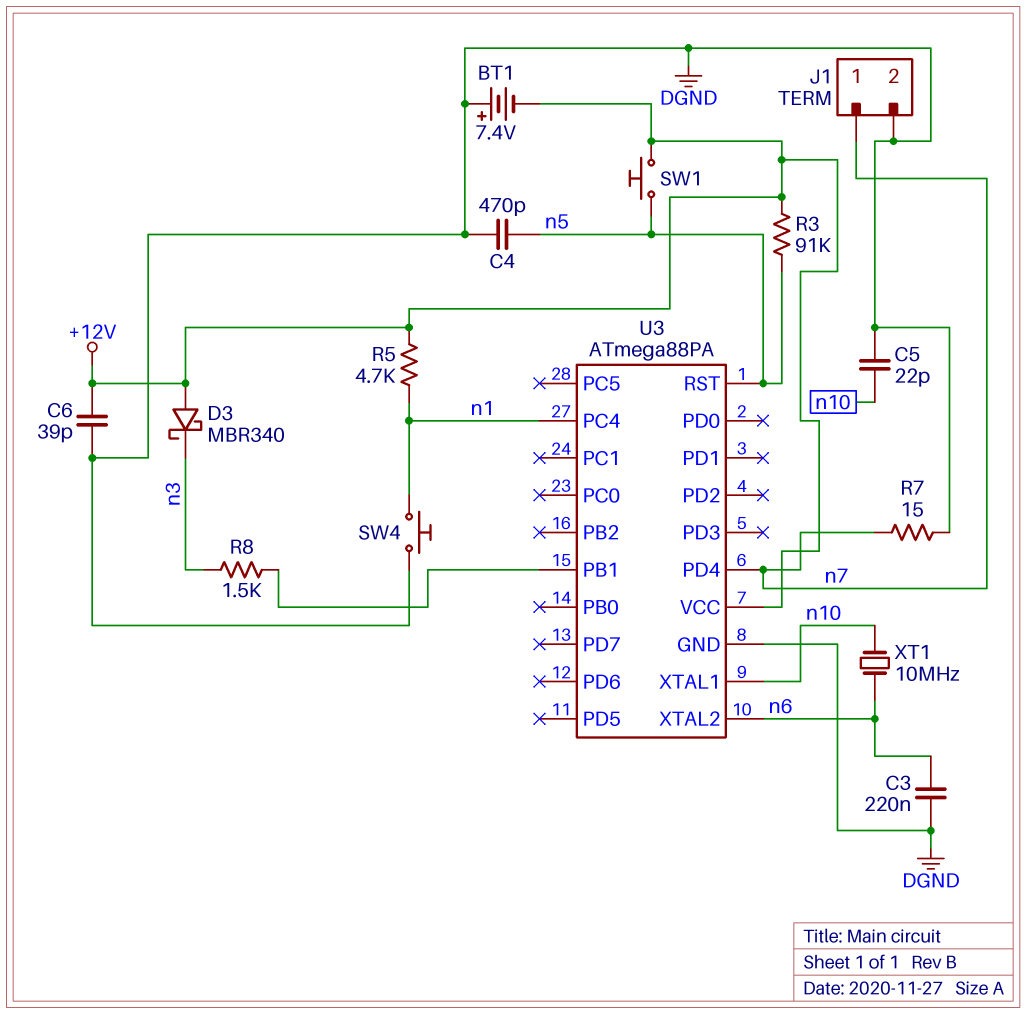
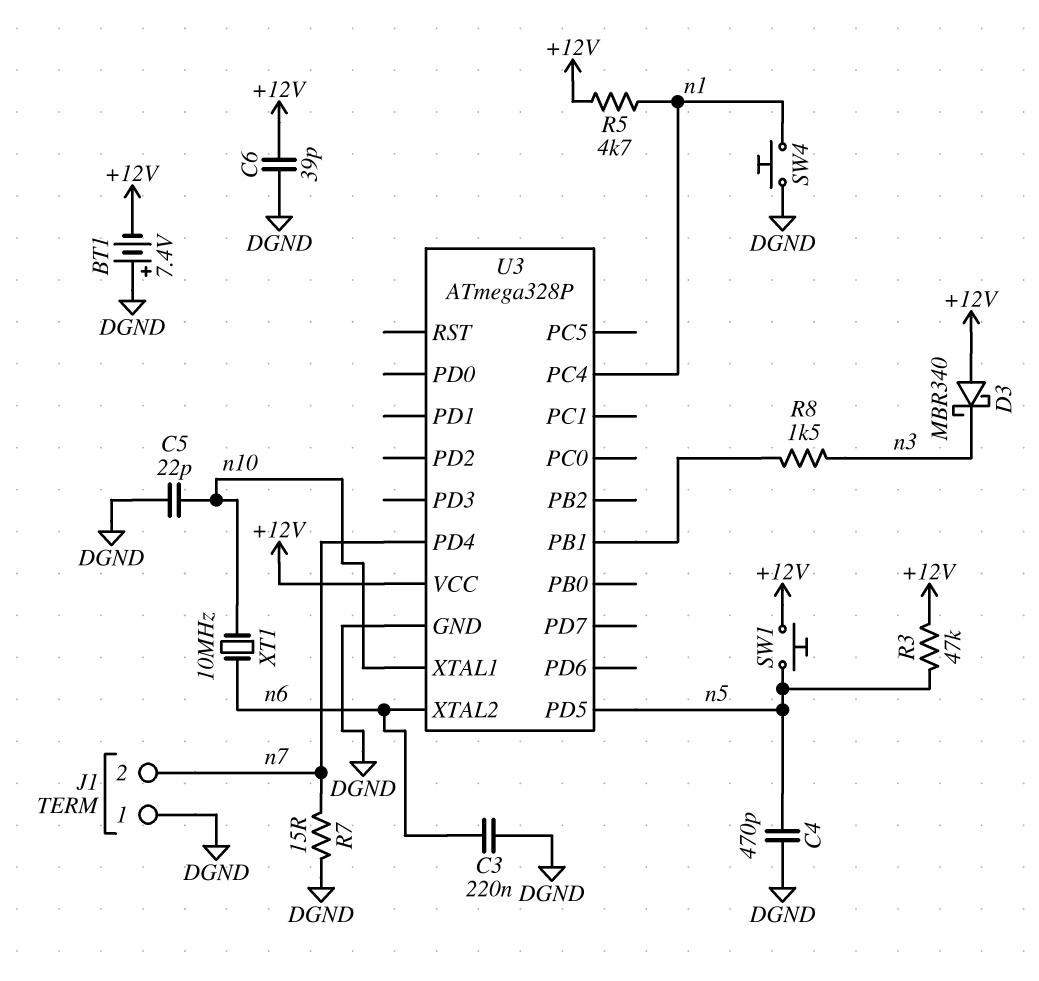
J1 pin 1: n7 -> DGND
J1 pin 2: DGND -> n7
R3: 91k (+12V, n5) -> 47k (+12V, n5)
U3: ATmega88PA -> ATmega328P
U3 pin PD5: none -> n5
U3 pin RST: n5 -> none

